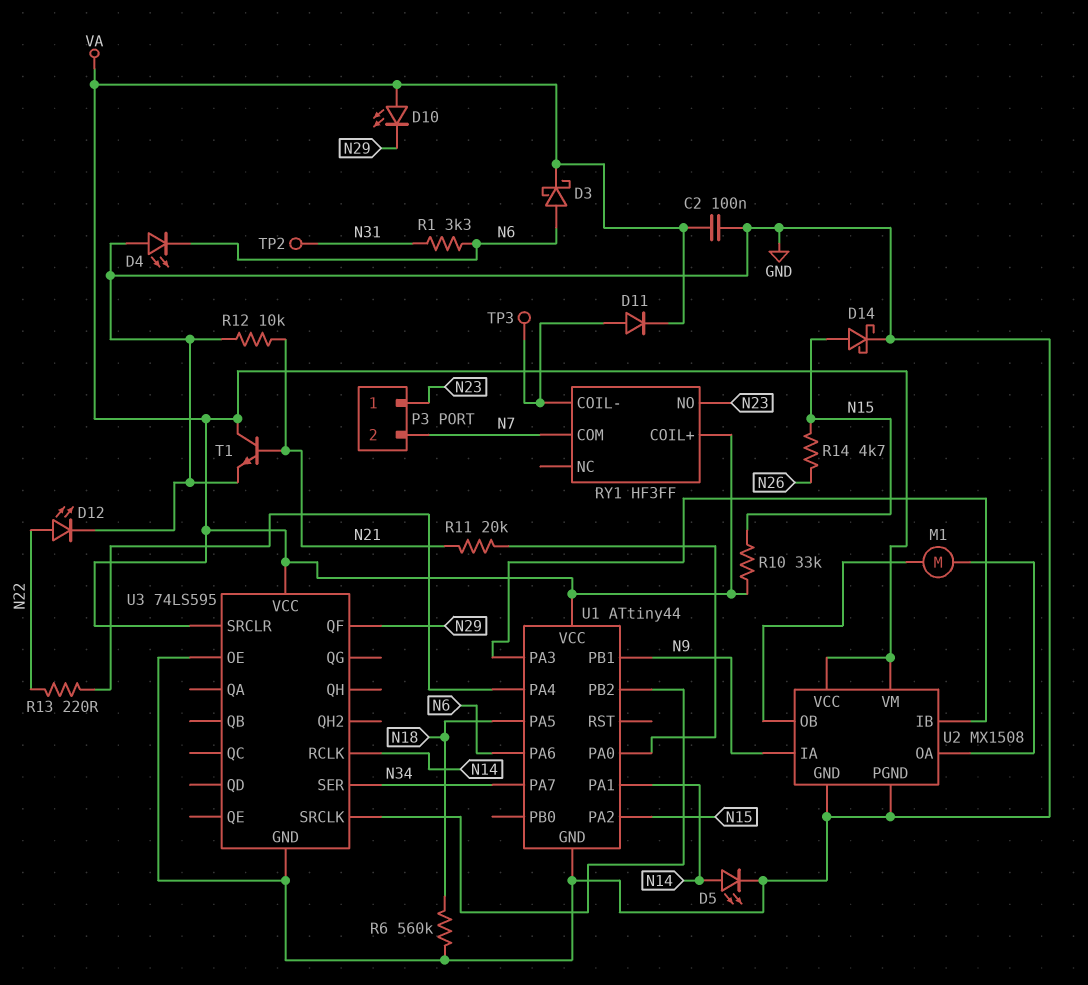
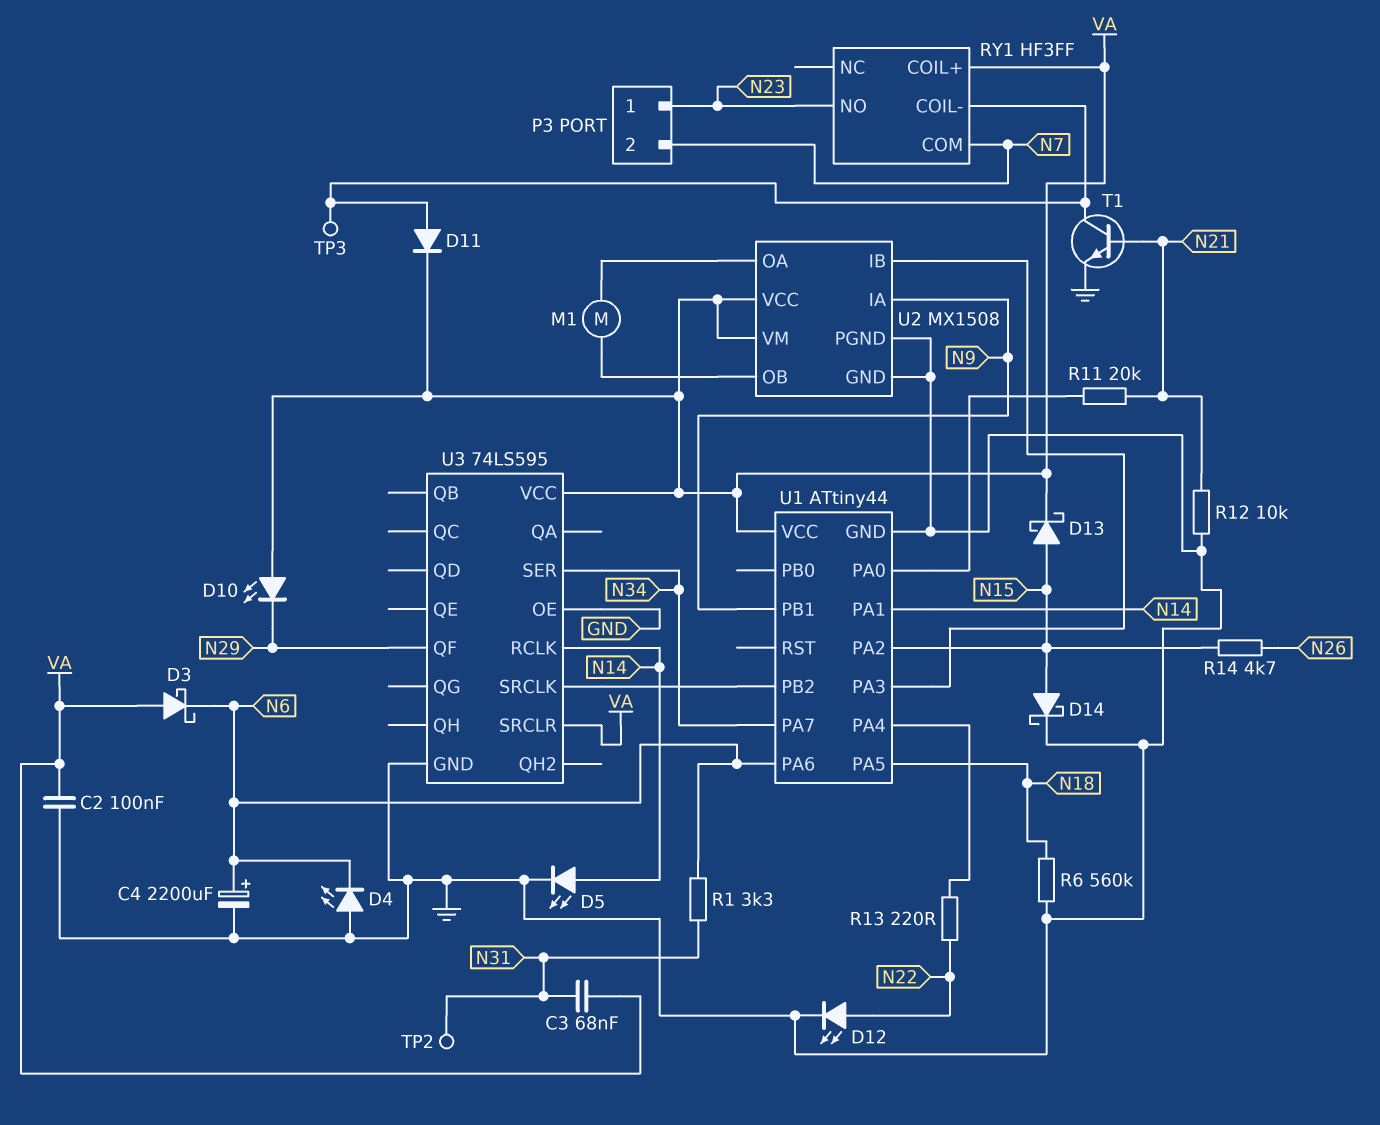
C3: none -> 68nF (N31, VA)
C4: none -> 2200uF (plus N6, minus GND)
D3: schottky (A N6, K VA) -> schottky (A VA, K N6)
D13: none -> schottky (A N15, K VA)
R10: 33k (N15, VA) -> none
T1: NPN (B N21, C VA, E GND) -> NPN (B N21, C RY1/COIL-, E GND)

